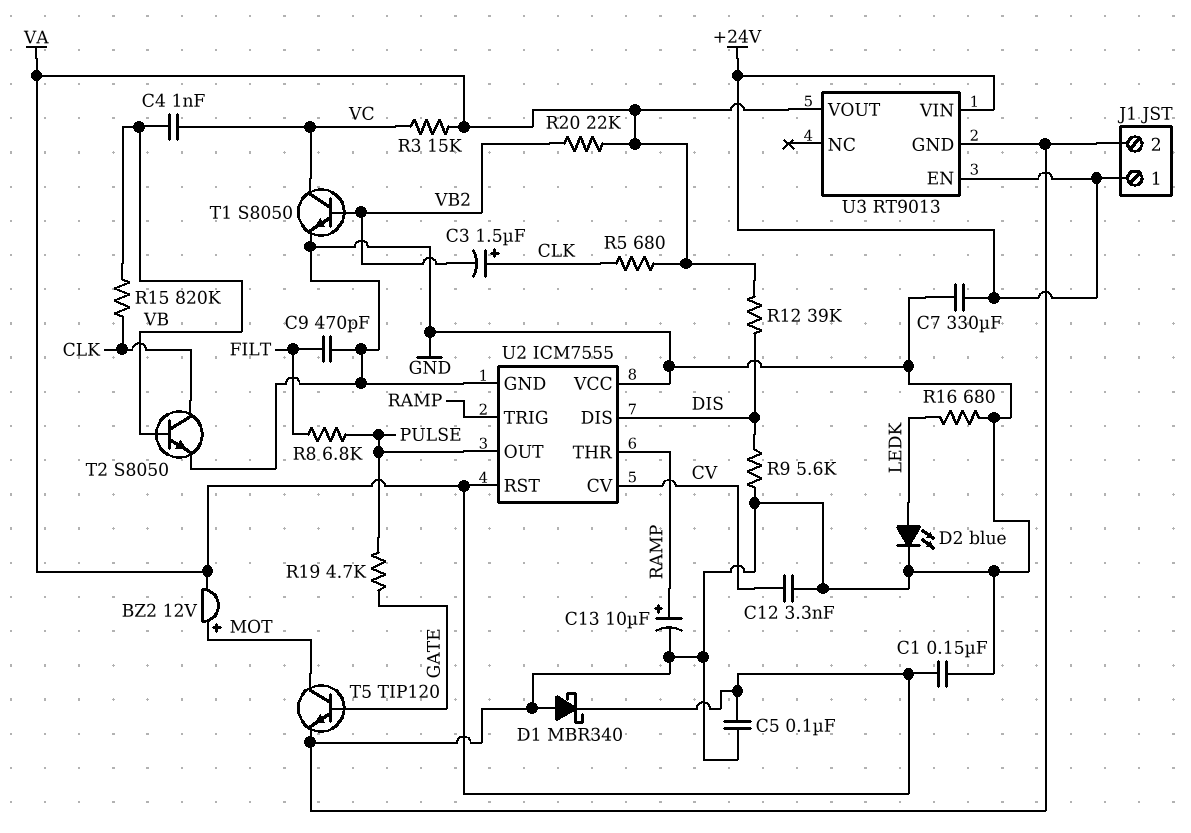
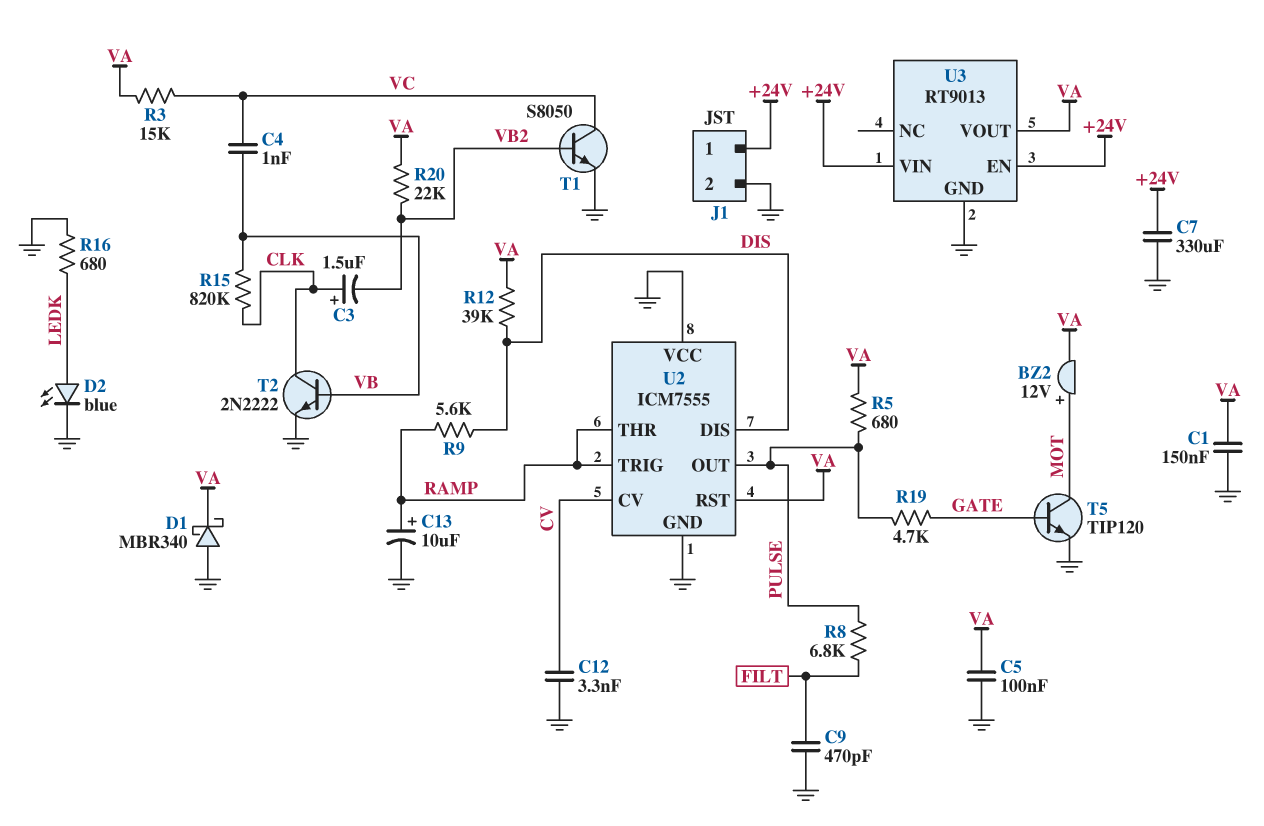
R5: 680 (CLK, VA) -> 680 (PULSE, VA)
R9: 5.6k (DIS, GND) -> 5.6k (DIS, RAMP)
T2: NPN S8050 (B VB, C CLK, E GND) -> NPN 2N2222 (B VB, C CLK, E GND)

